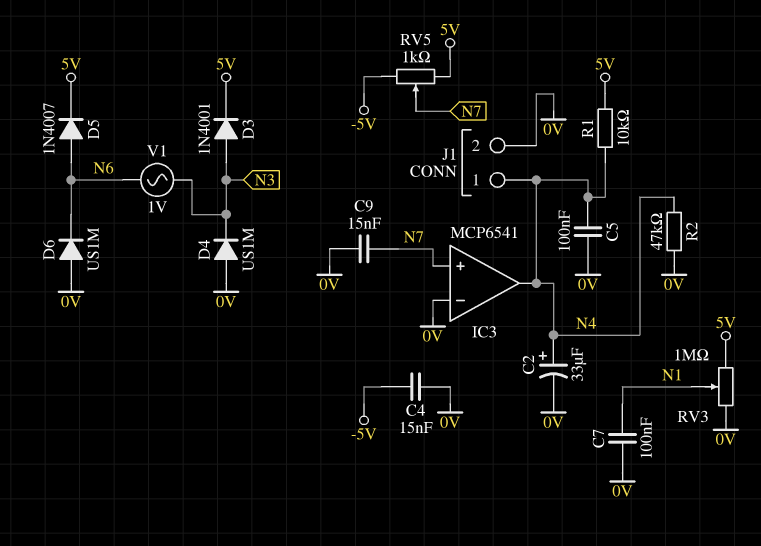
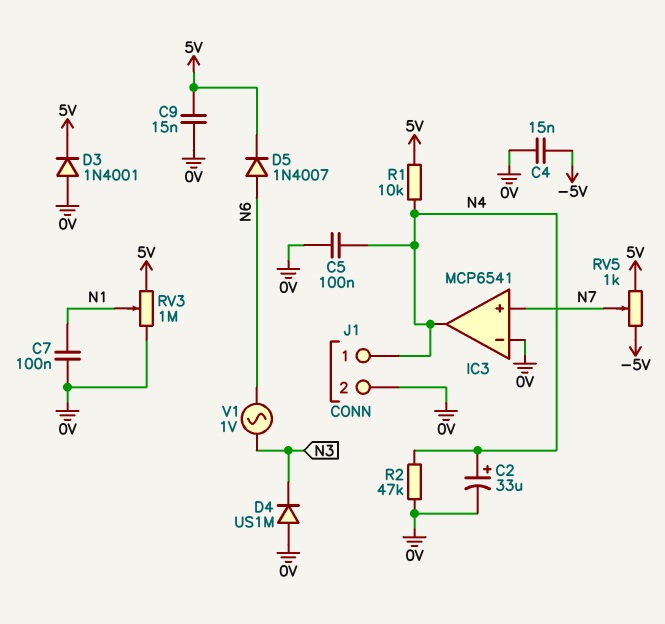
C9: 15nF (0V, N7) -> 15nF (0V, 5V)
D3: diode 1N4001 (A N3, K 5V) -> diode 1N4001 (A 0V, K 5V)
D6: diode US1M (A 0V, K N6) -> none

